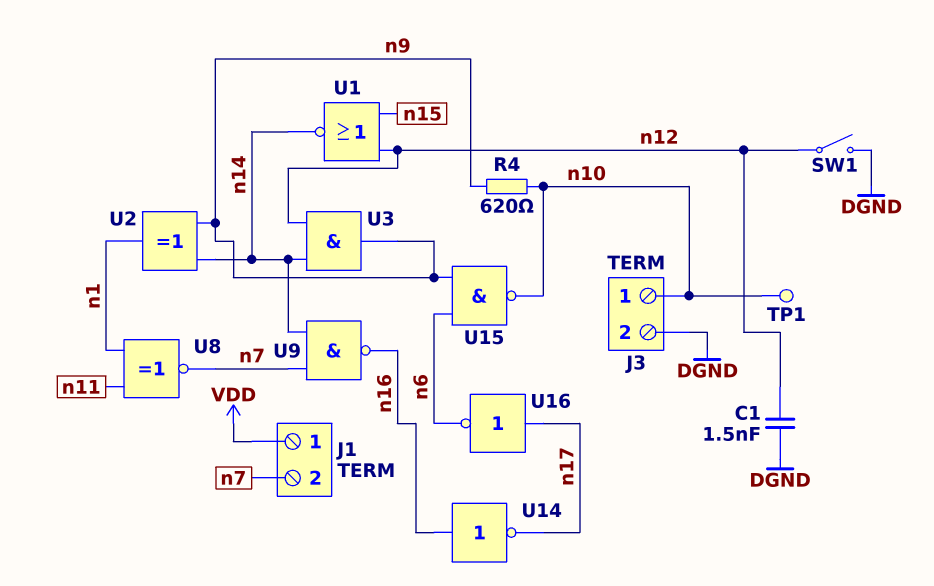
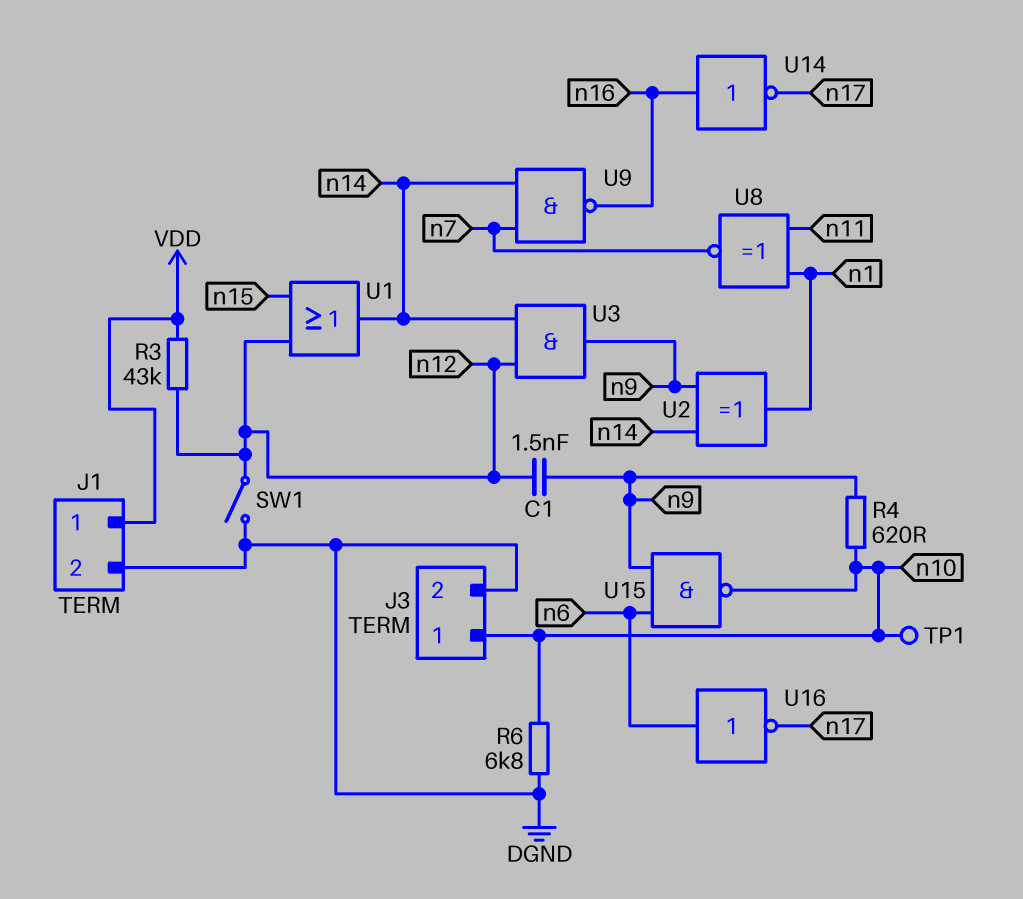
C1: 1.5nF (DGND, n12) -> 1.5nF (n9, n12)
J1 pin 2: n7 -> DGND
R3: none -> 43k (VDD, n12)
R6: none -> 6.8k (DGND, n10)
U1: NOR (in n12, in n15, out n14) -> OR (in n12, in n15, out n14)
U16: NOT (in n17, out n6) -> NOT (in n6, out n17)

